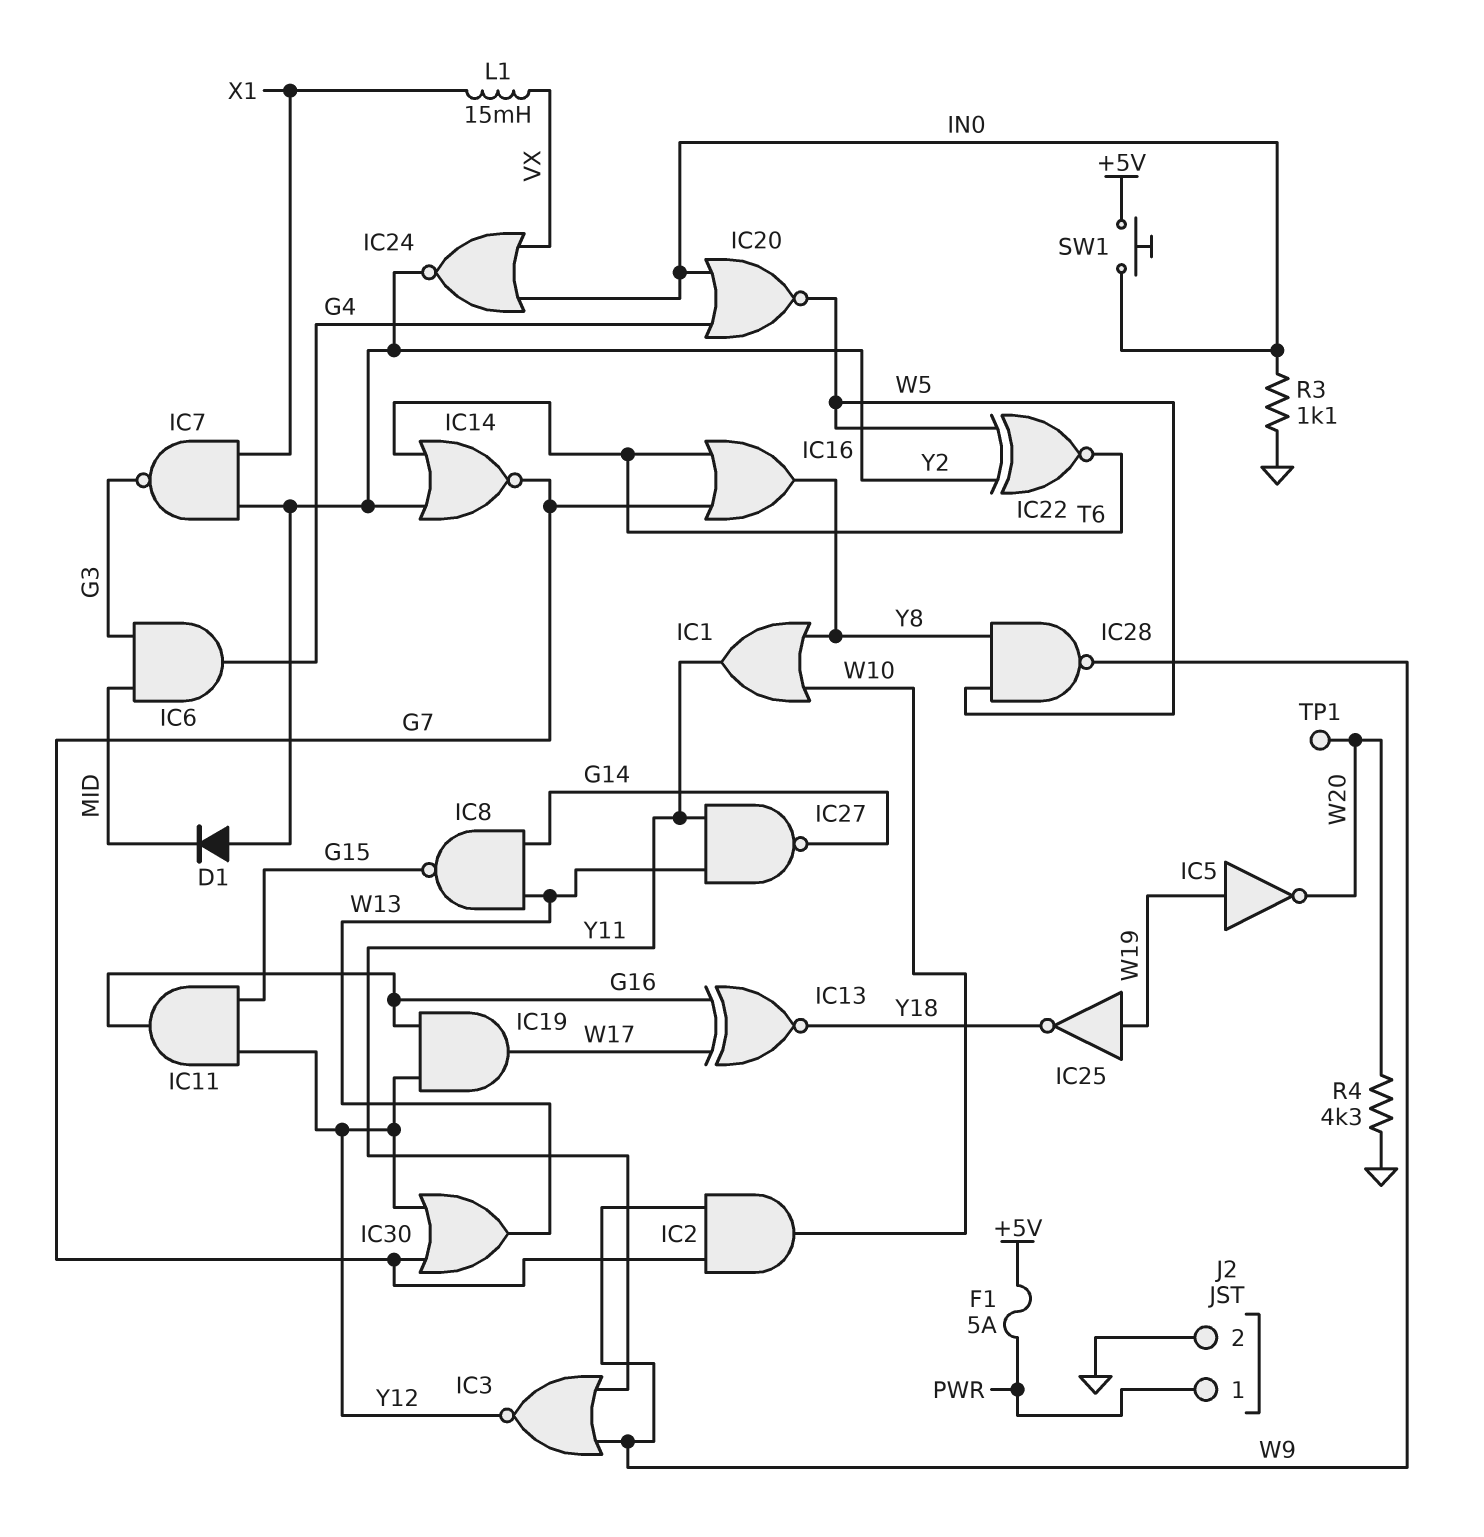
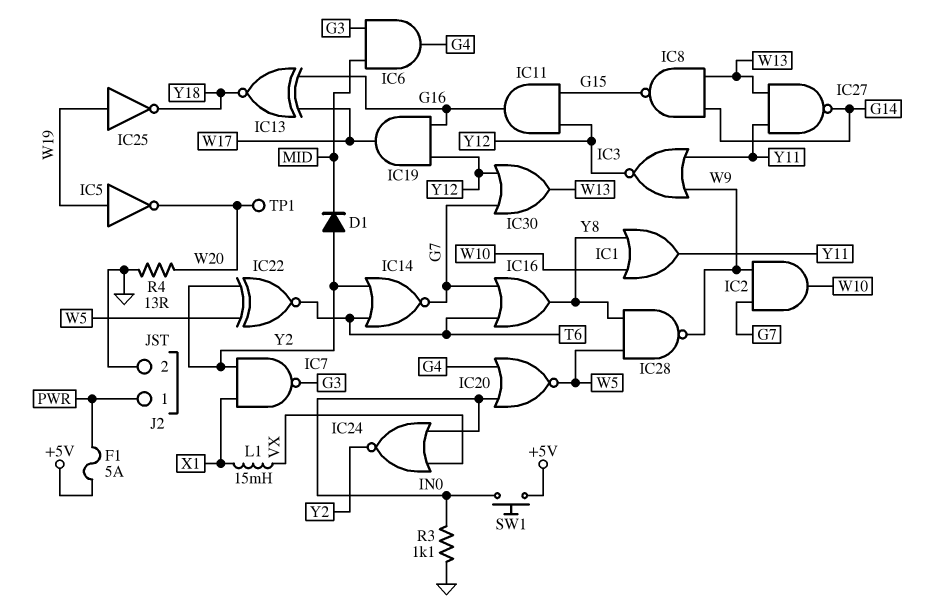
R4: 4.3k (GND, W20) -> 13 (GND, W20)

